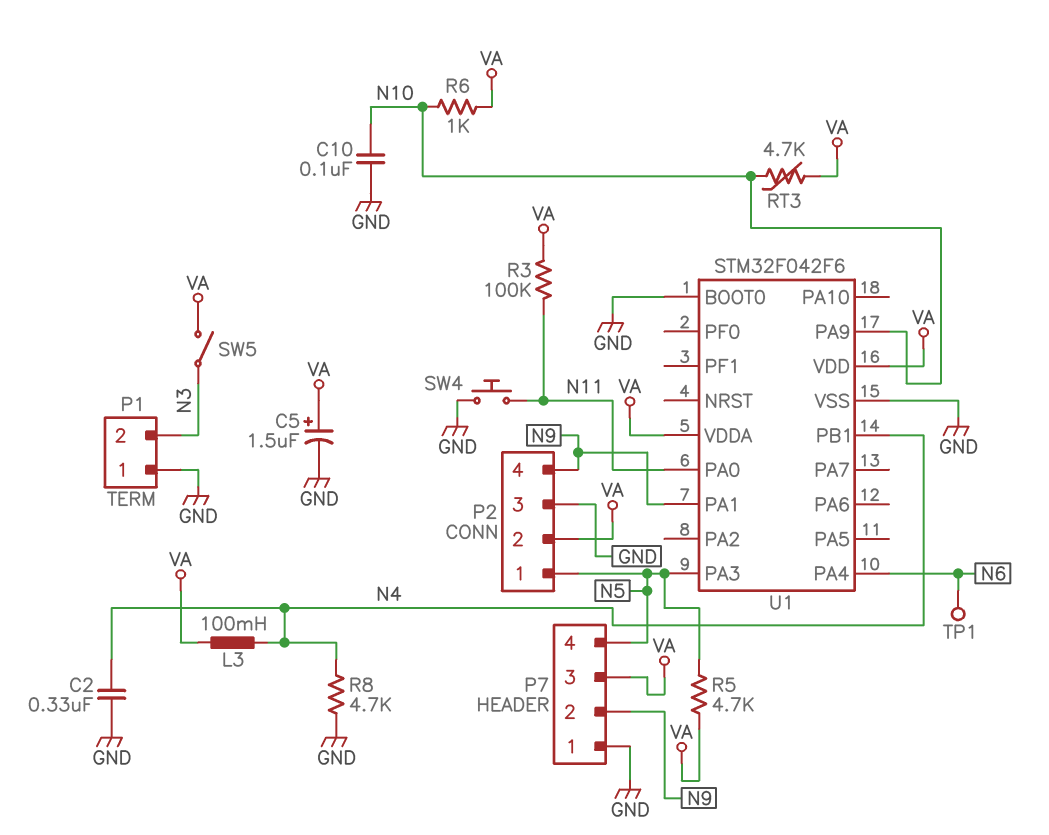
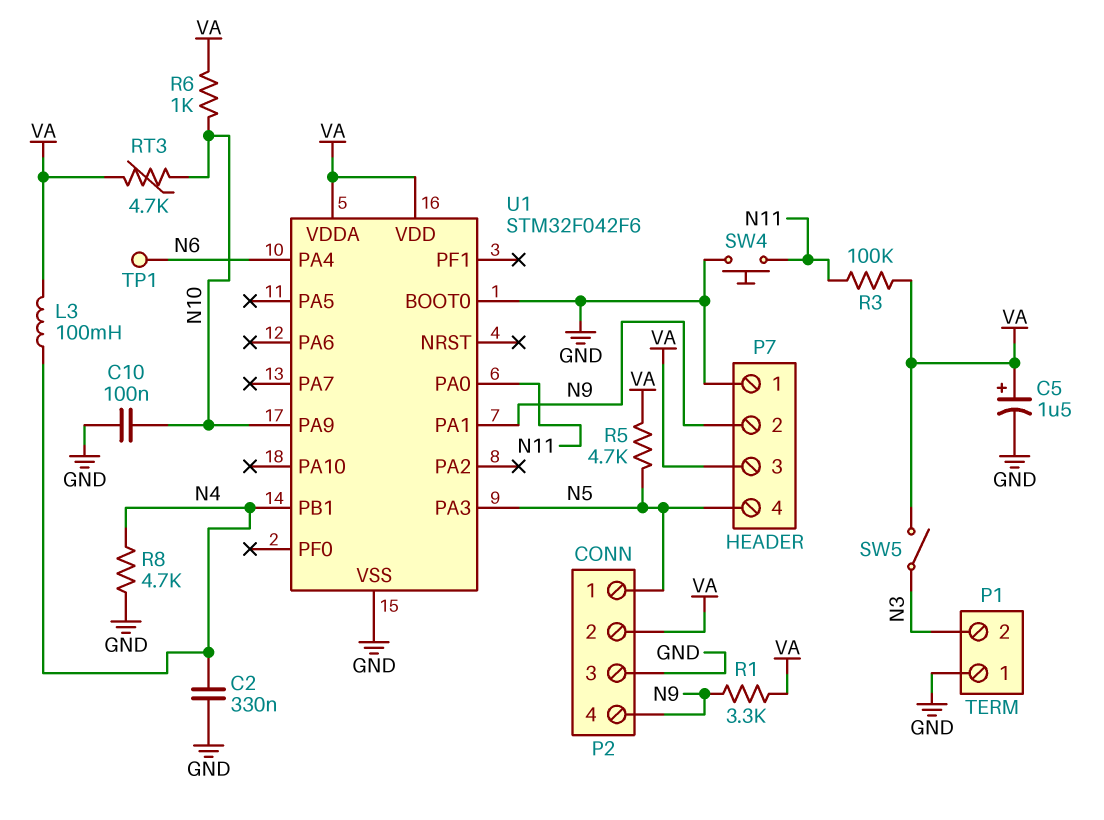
R1: none -> 3.3k (N9, VA)

